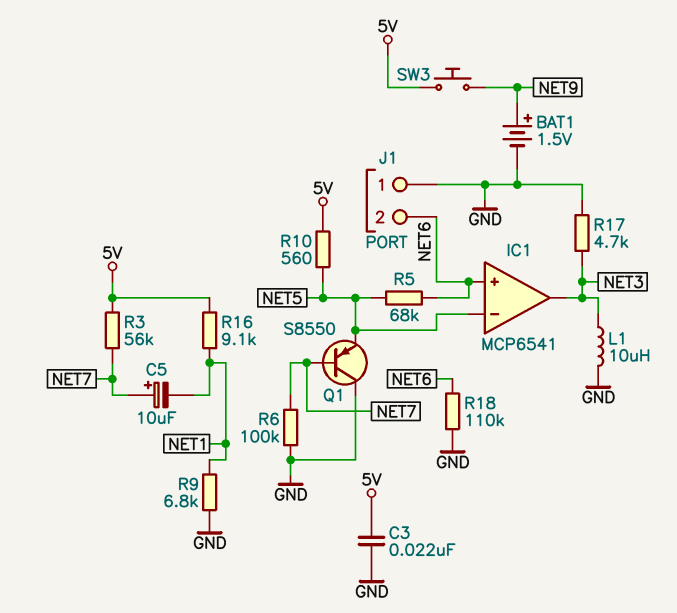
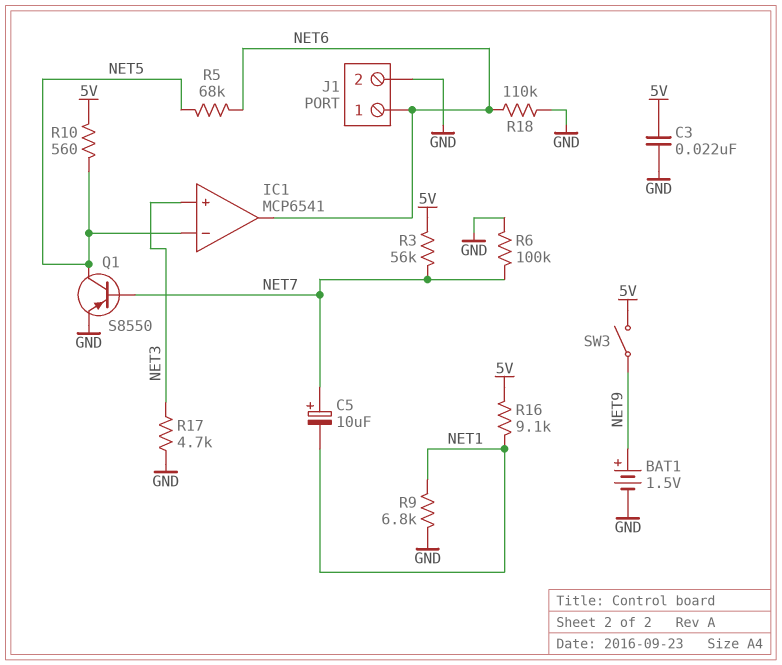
IC1 pin in+: NET6 -> NET3
IC1 pin out: NET3 -> NET6
J1 pin 1: GND -> NET6
J1 pin 2: NET6 -> GND
L1: 10uH (GND, NET3) -> none
Q1: PNP S8550 (B NET7, C GND, E NET5) -> PNP S8550 (B NET7, C NET5, E GND)
SW3: button (5V, NET9) -> switch (5V, NET9)

